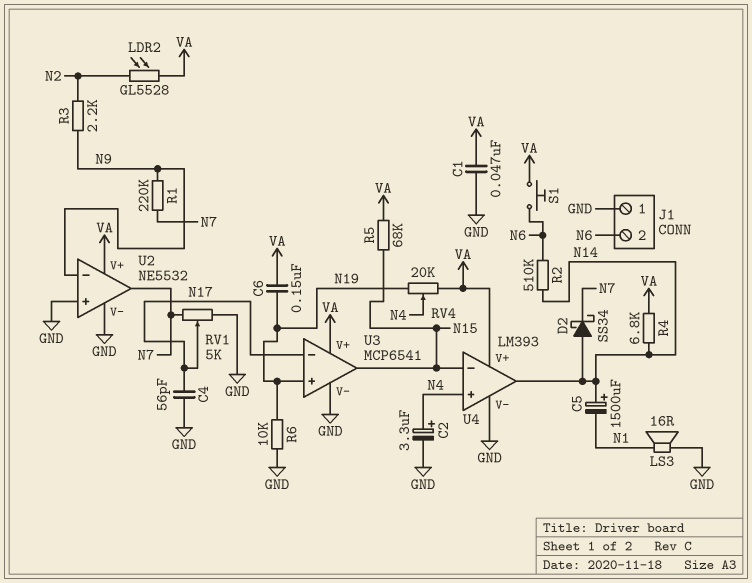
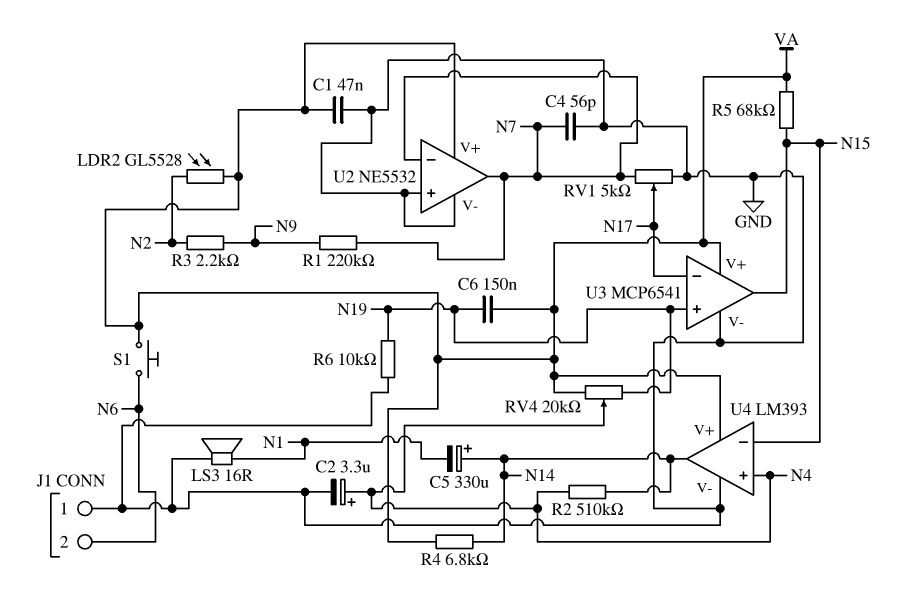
C4: 56pF (GND, N17) -> 56pF (GND, N7)
C5: 1500uF (plus N14, minus N1) -> 330uF (plus N14, minus N1)
D2: schottky SS34 (A N14, K N7) -> none
R2: 510k (N6, N14) -> 510k (N4, N14)
U2 pin in-: N9 -> N7

